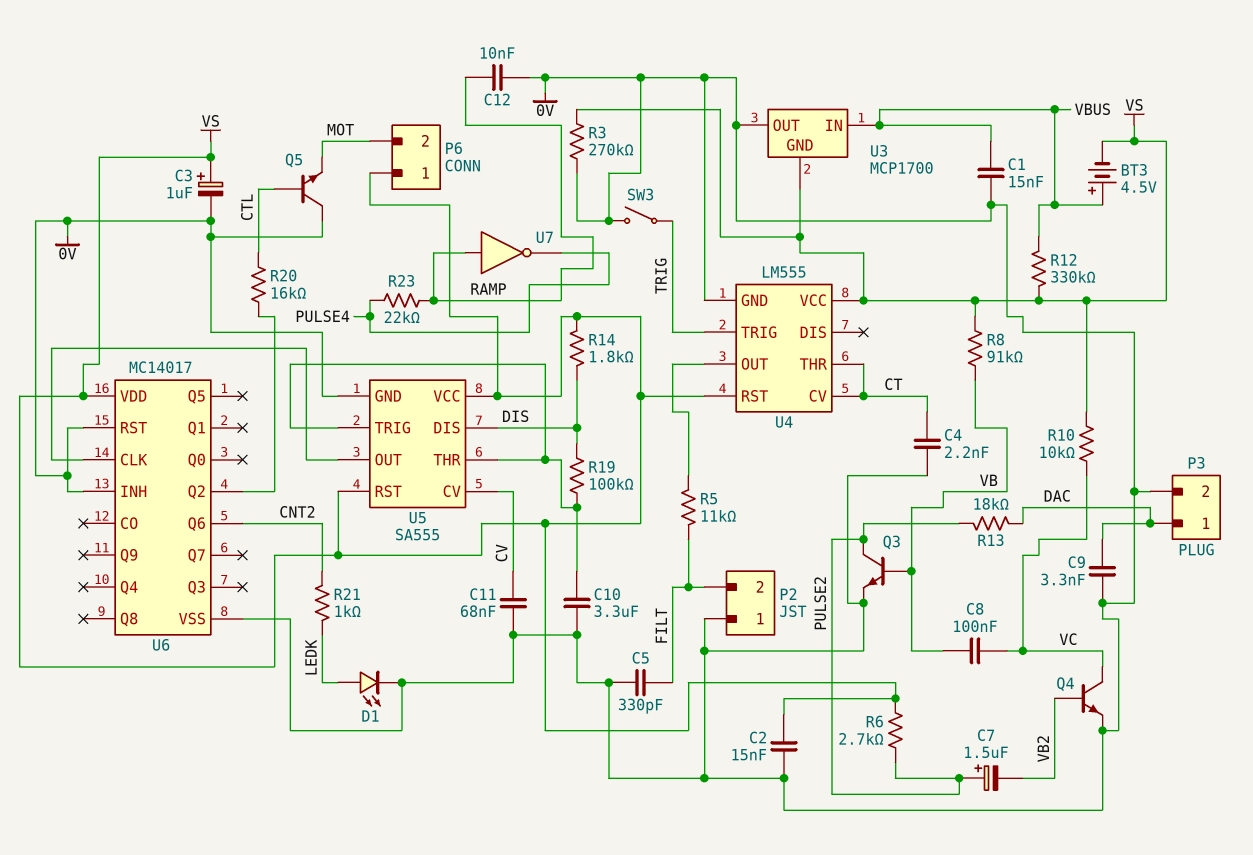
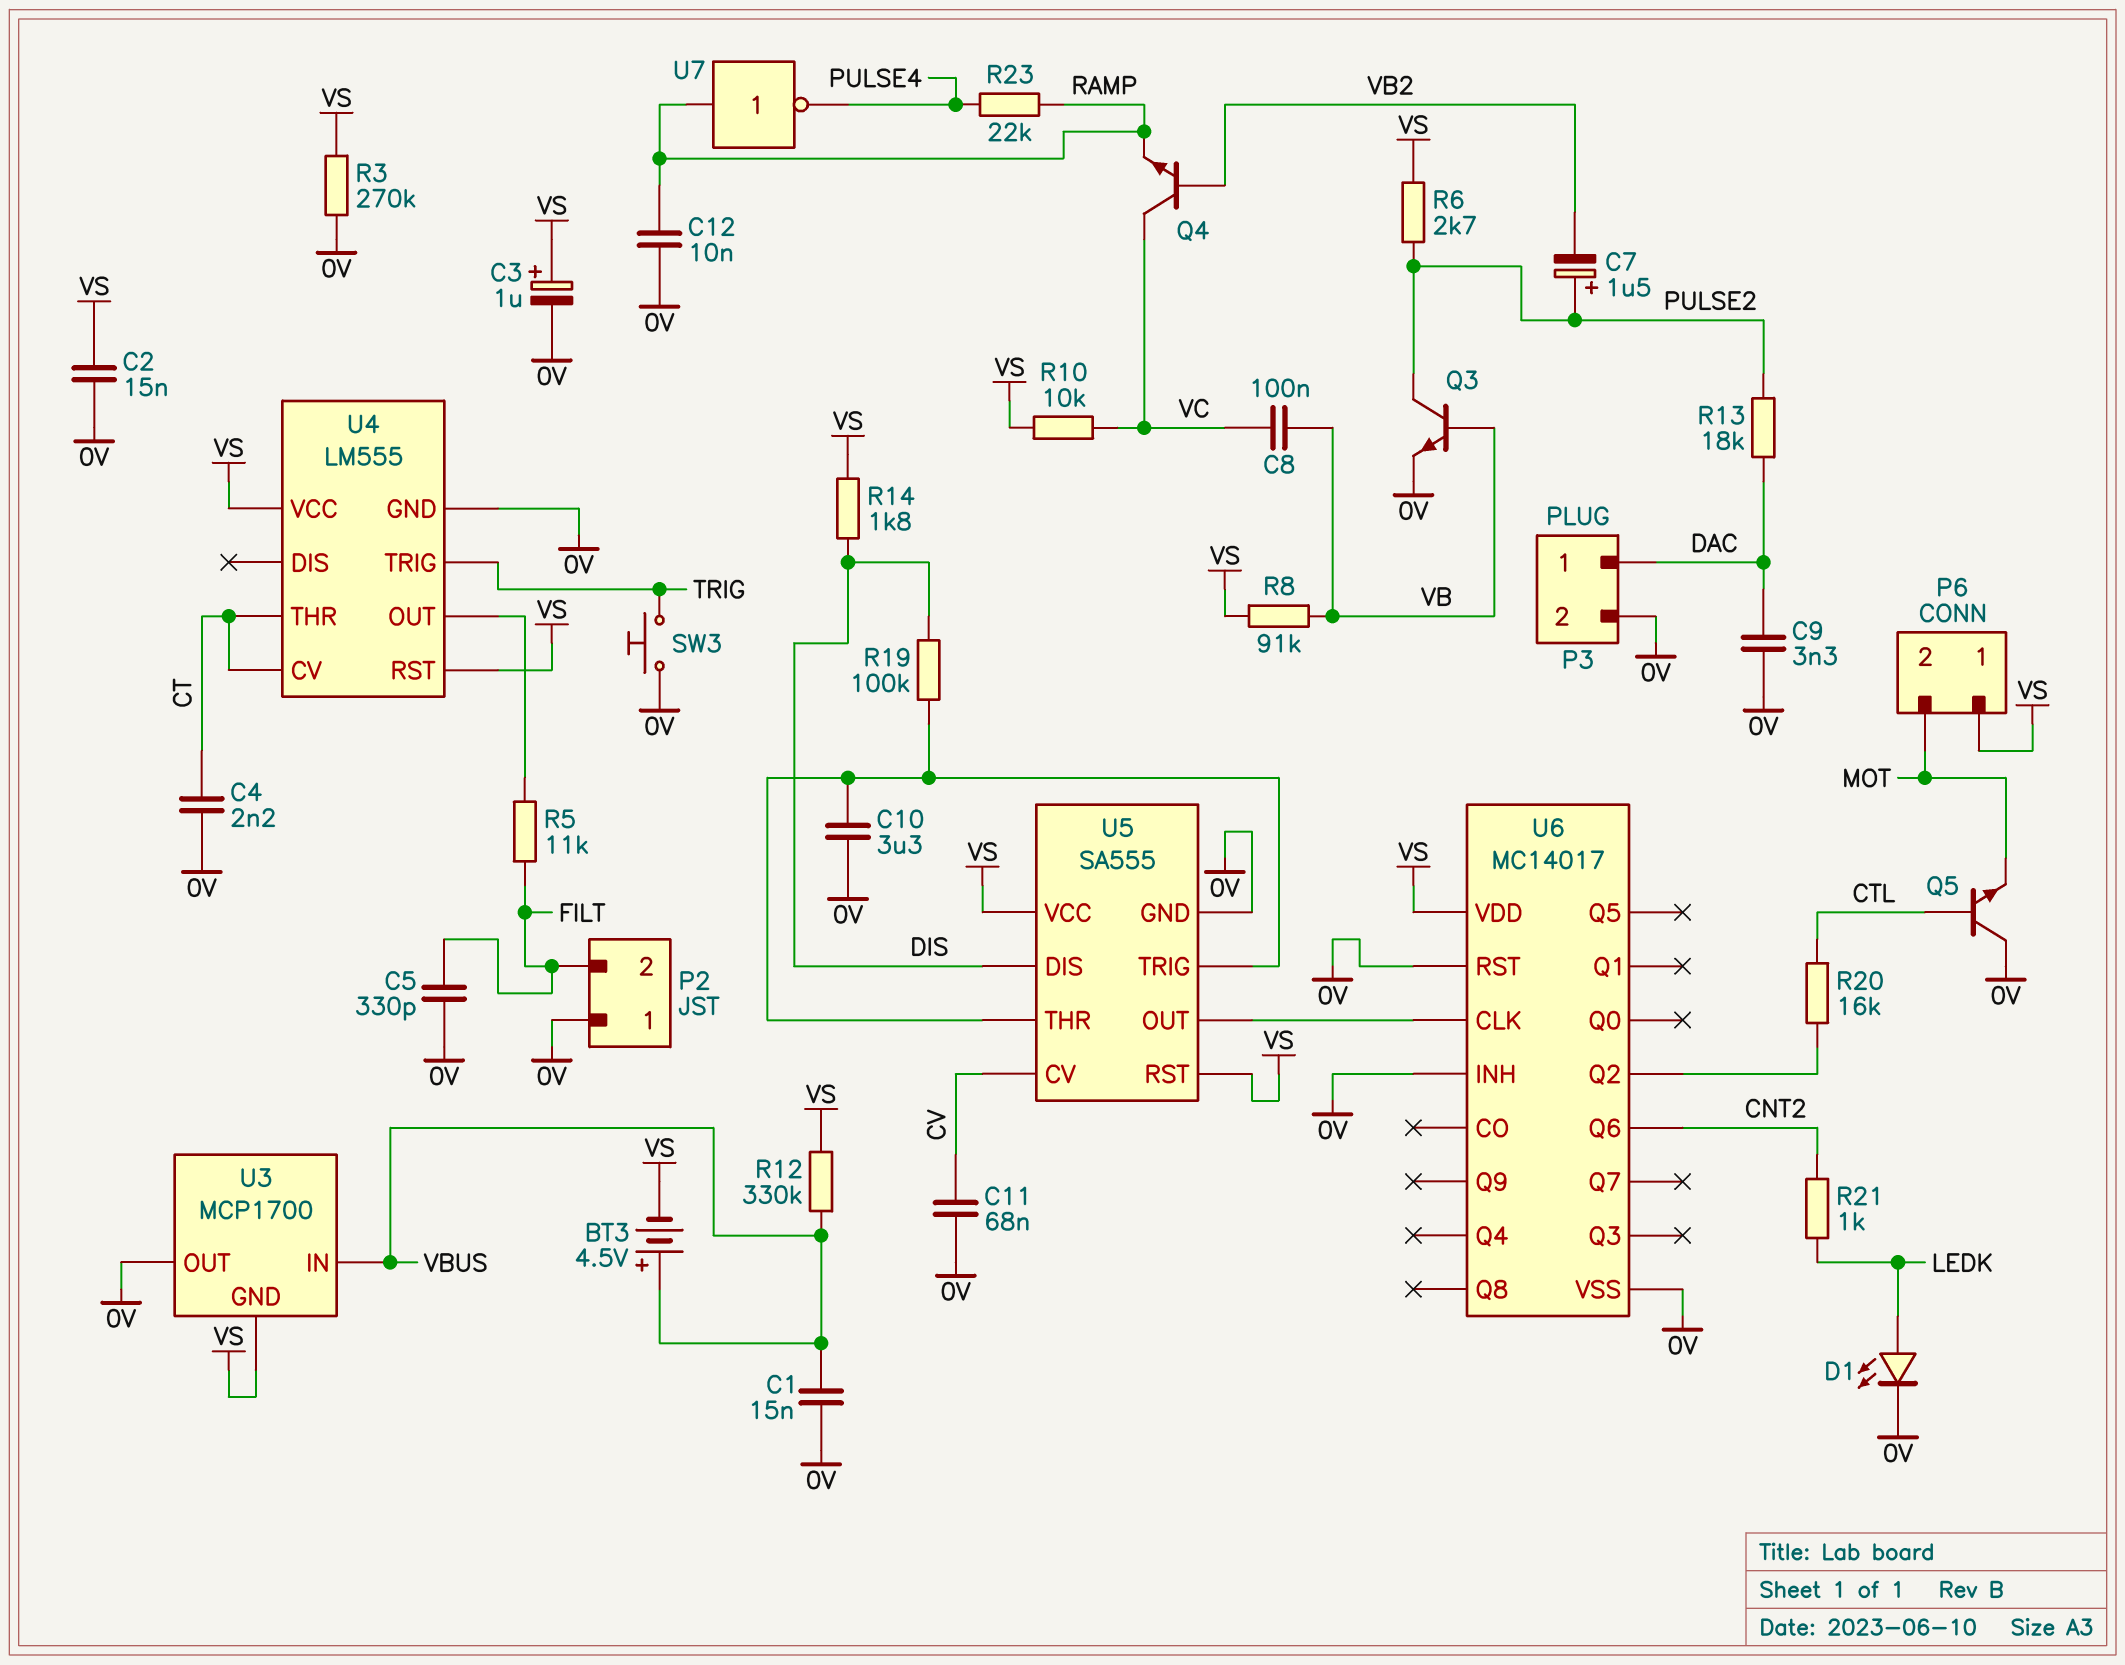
Q4: NPN (B VB2, C VC, E 0V) -> NPN (B VB2, C VC, E RAMP)
SW3: switch (0V, TRIG) -> button (0V, TRIG)

